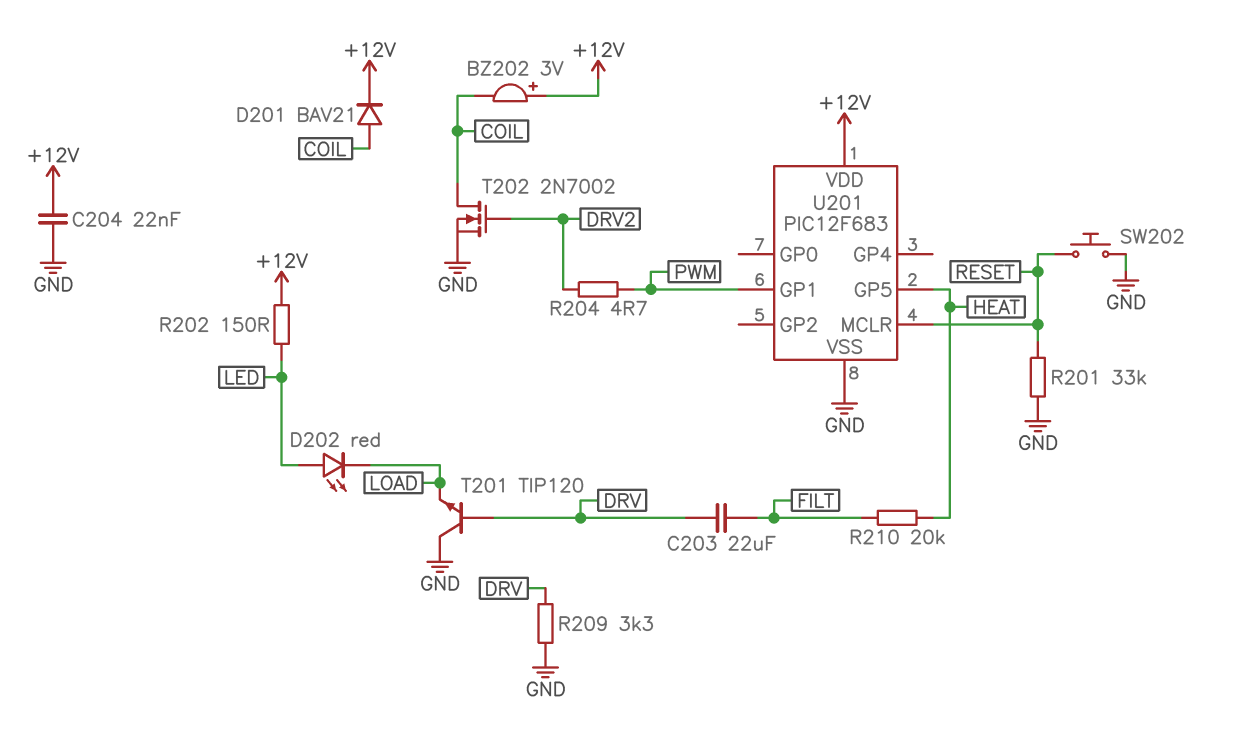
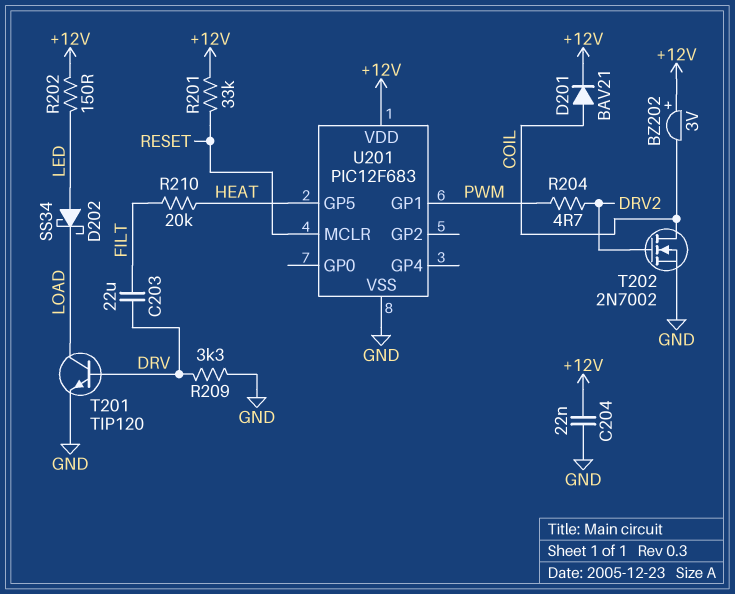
D202: LED red (A LED, K LOAD) -> schottky SS34 (A LED, K LOAD)
R201: 33k (GND, RESET) -> 33k (+12V, RESET)
SW202: button (GND, RESET) -> none
T201: NPN TIP120 (B DRV, C GND, E LOAD) -> NPN TIP120 (B DRV, C LOAD, E GND)

